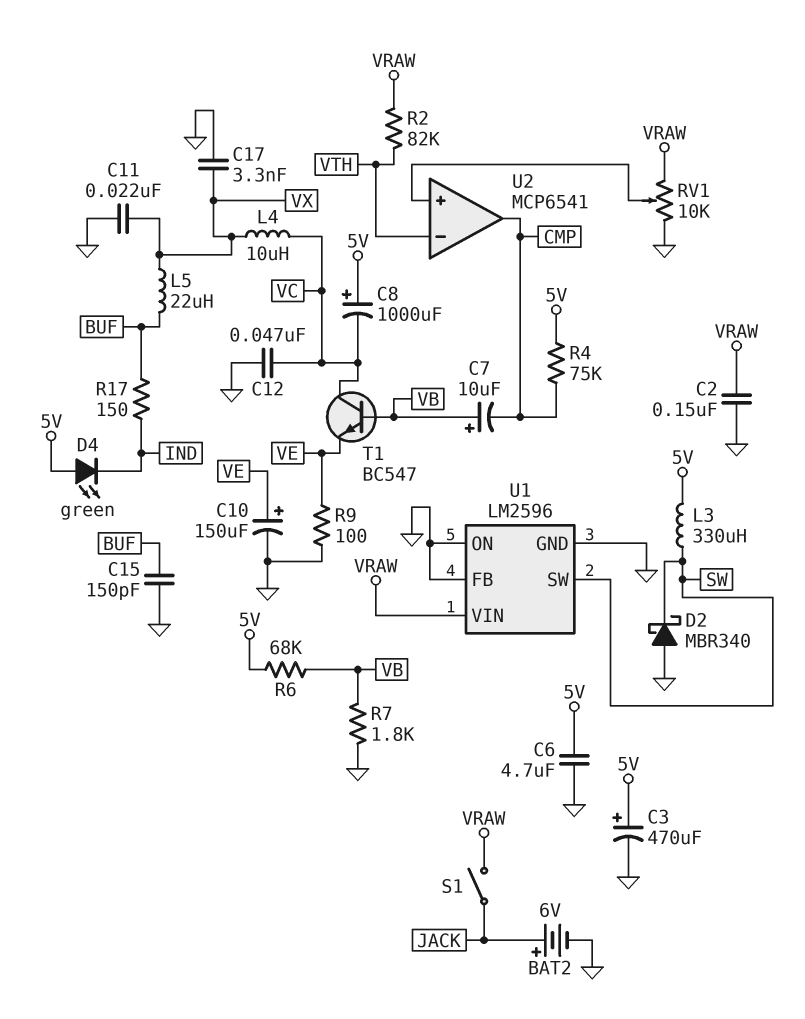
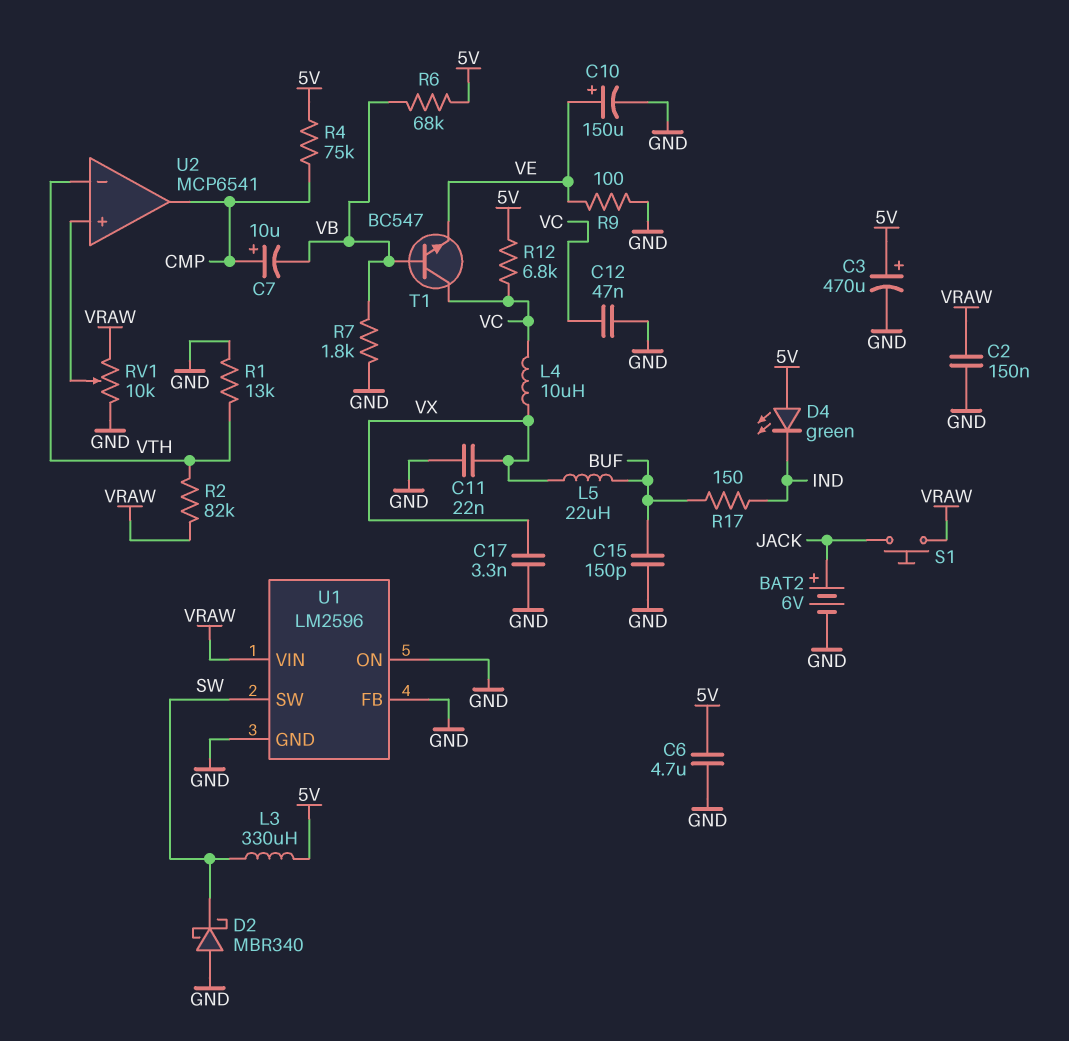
C7: 10uF (plus VB, minus CMP) -> 10uF (plus CMP, minus VB)
C8: 1000uF (plus 5V, minus VC) -> none
R1: none -> 13k (GND, VTH)
R12: none -> 6.8k (5V, VC)
S1: switch (JACK, VRAW) -> button (JACK, VRAW)

